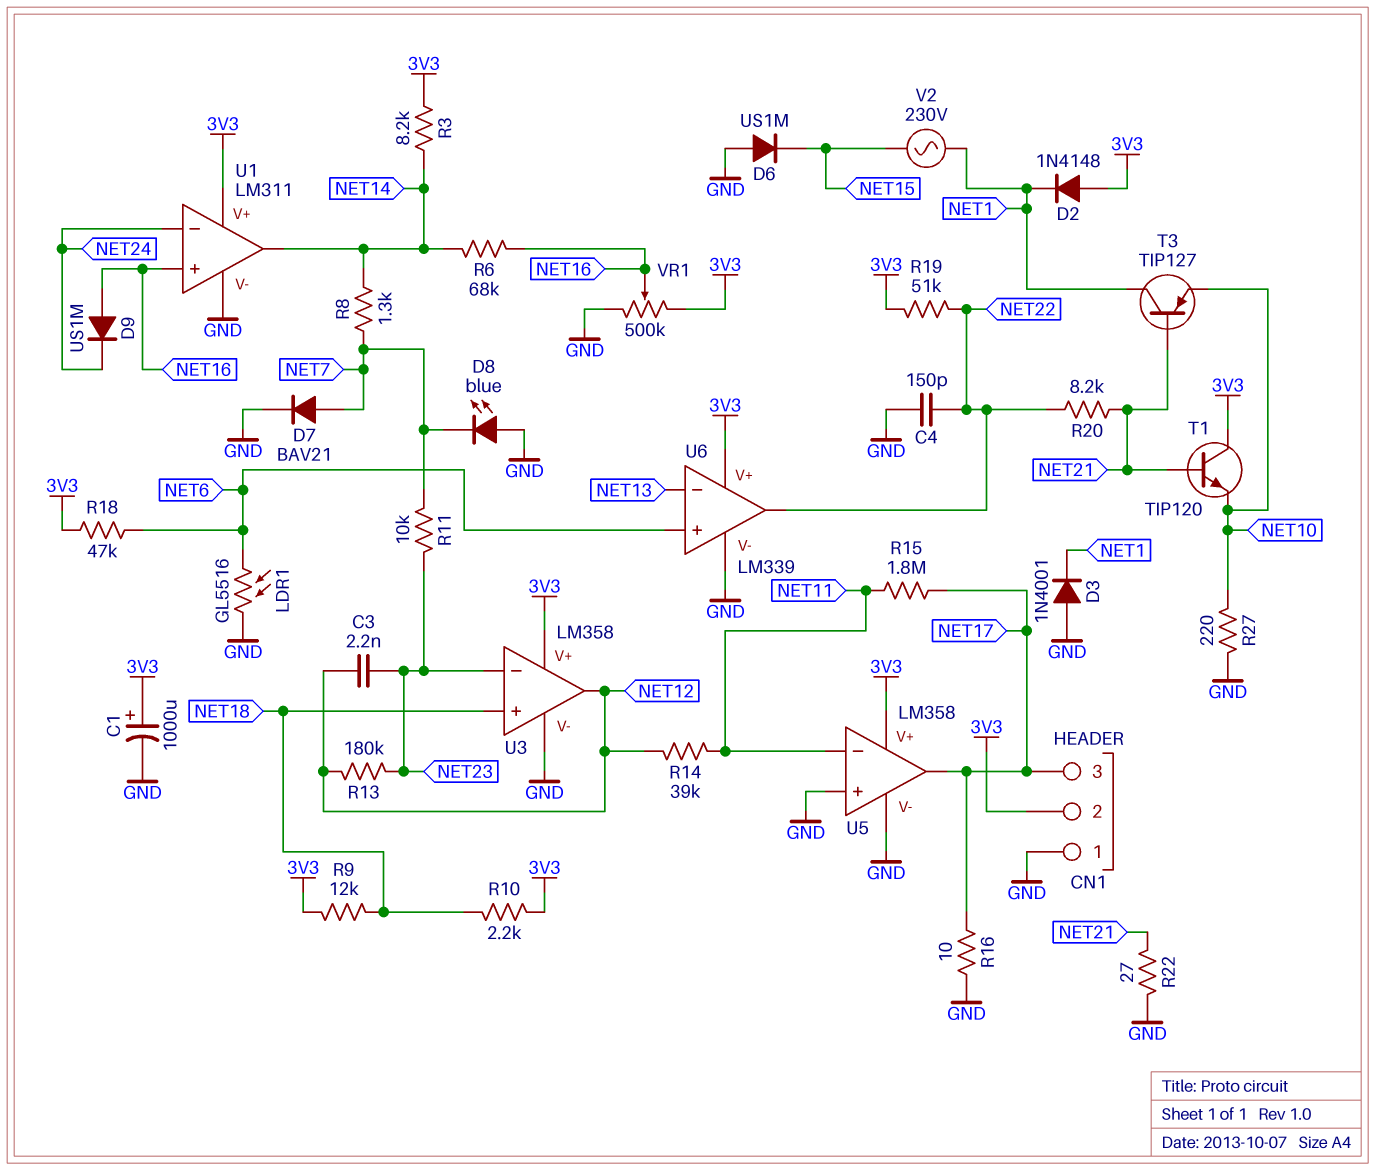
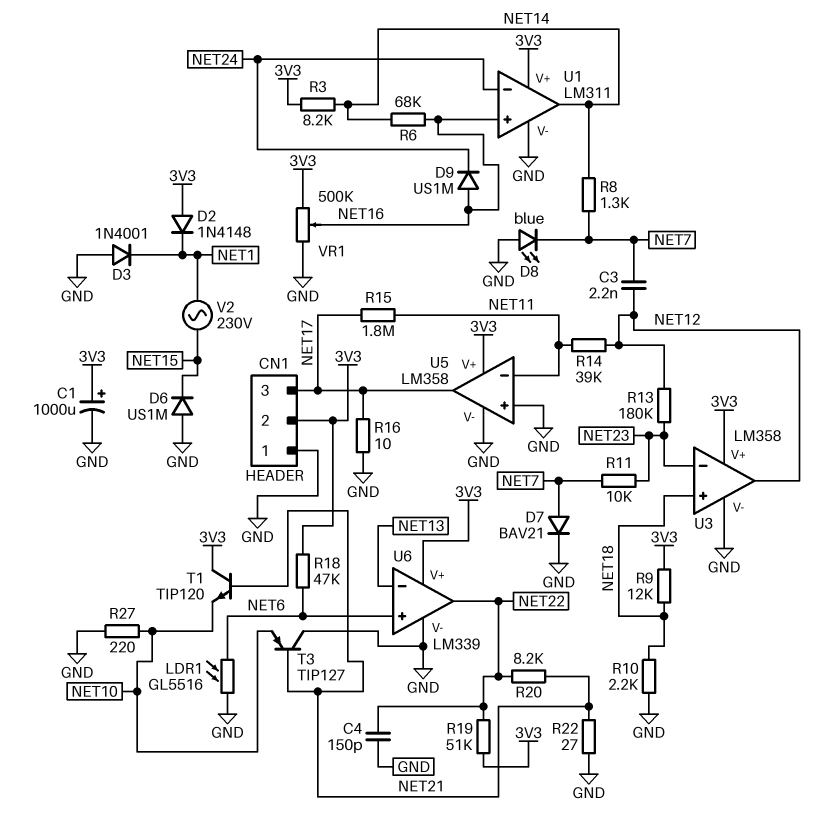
C3: 2.2nF (NET12, NET23) -> 2.2nF (NET7, NET12)
R10: 2.2k (3V3, NET18) -> 2.2k (GND, NET18)
T3: PNP TIP127 (B NET21, C NET1, E NET10) -> PNP TIP127 (B NET21, C GND, E NET10)

